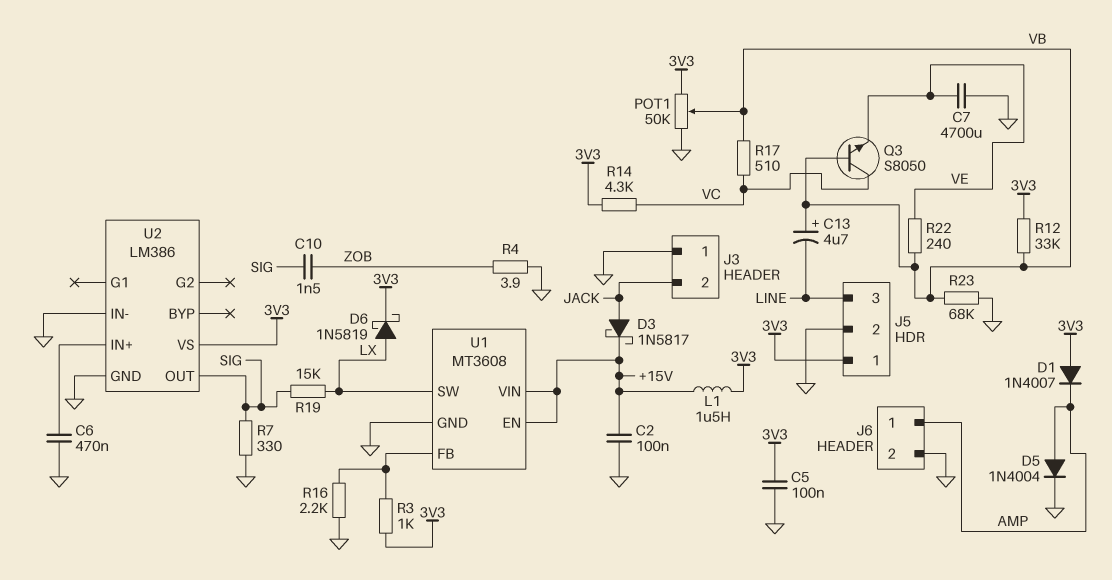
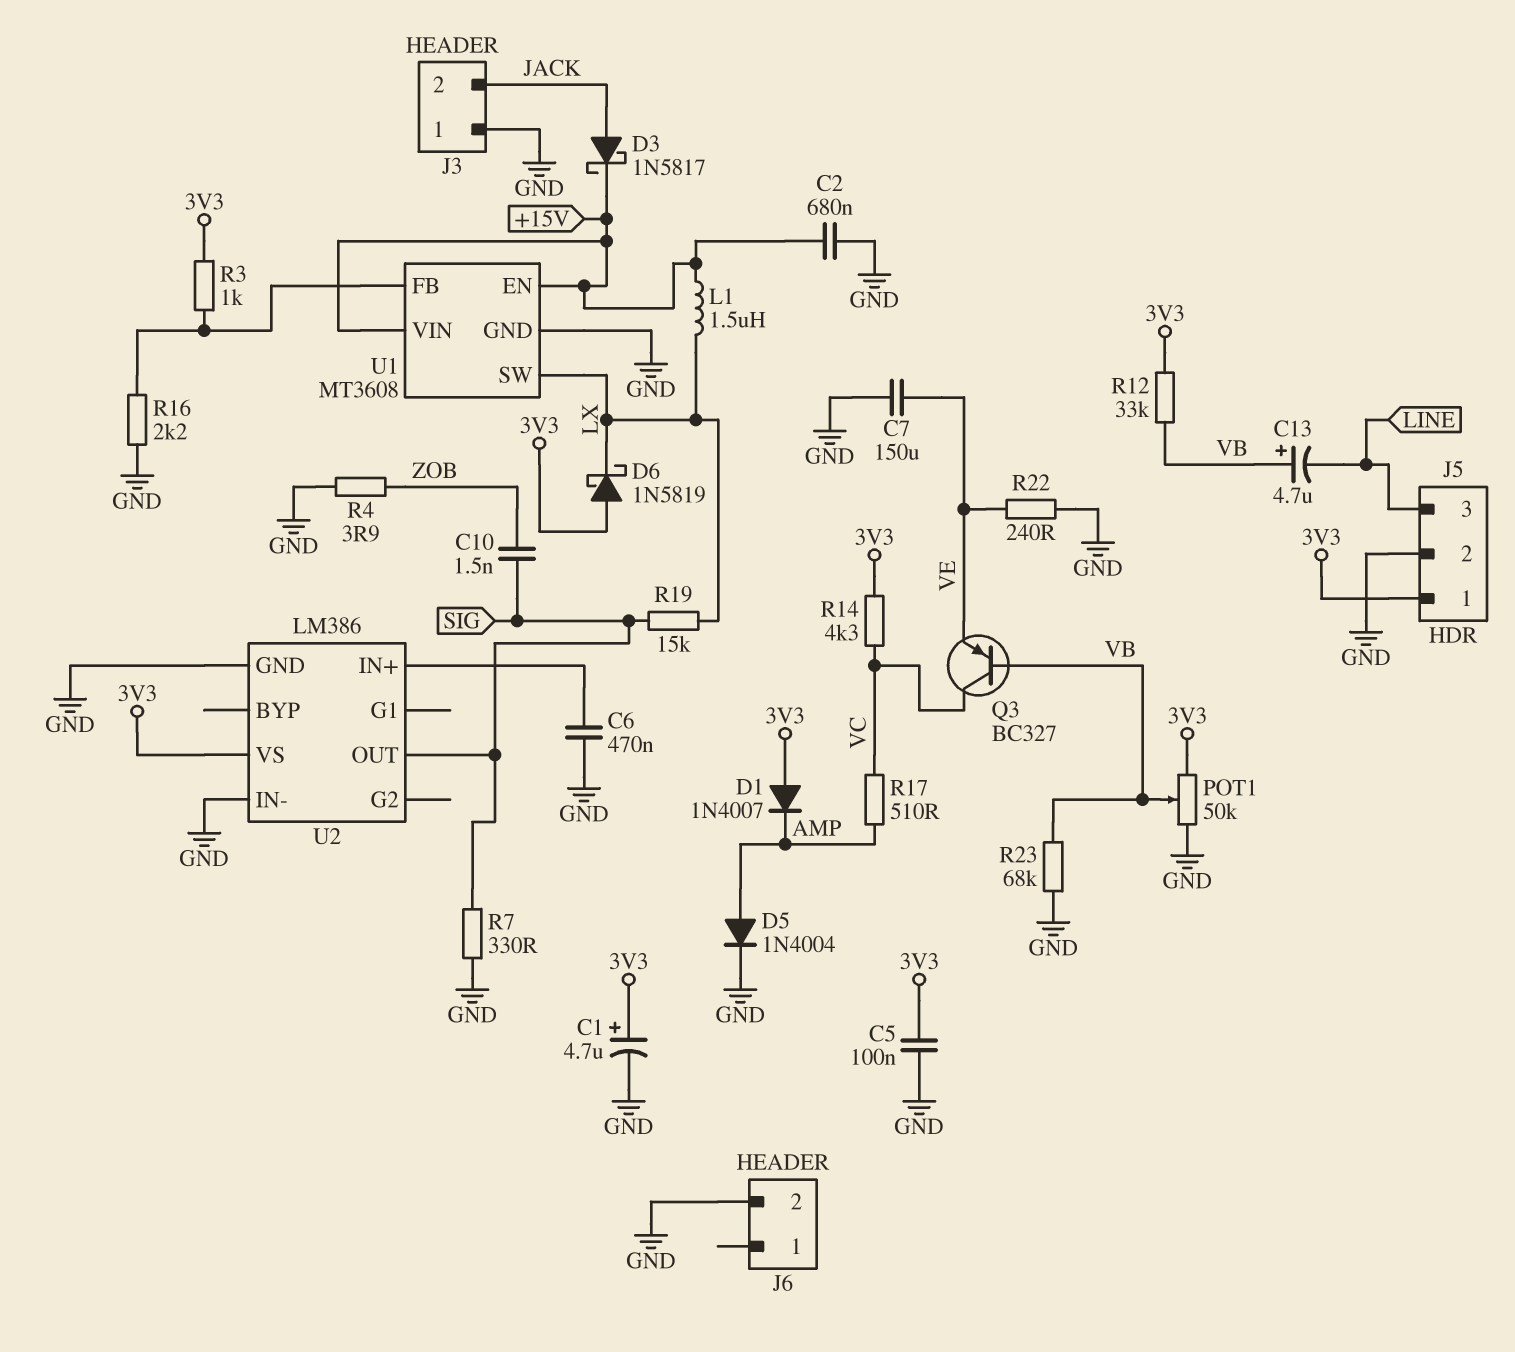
C1: none -> 4.7uF (plus 3V3, minus GND)
C2: 100nF (+15V, GND) -> 680nF (+15V, GND)
C7: 4700uF (GND, VE) -> 150uF (GND, VE)
D6: schottky 1N5819 (A LX, K 3V3) -> schottky 1N5819 (A 3V3, K LX)
J6 pin 1: AMP -> none
L1: 1.5uH (+15V, 3V3) -> 1.5uH (+15V, LX)
Q3: NPN S8050 (B VB, C VC, E VE) -> PNP BC327 (B VB, C VC, E VE)
R17: 510 (VB, VC) -> 510 (AMP, VC)
R22: 240 (VB, VE) -> 240 (GND, VE)

